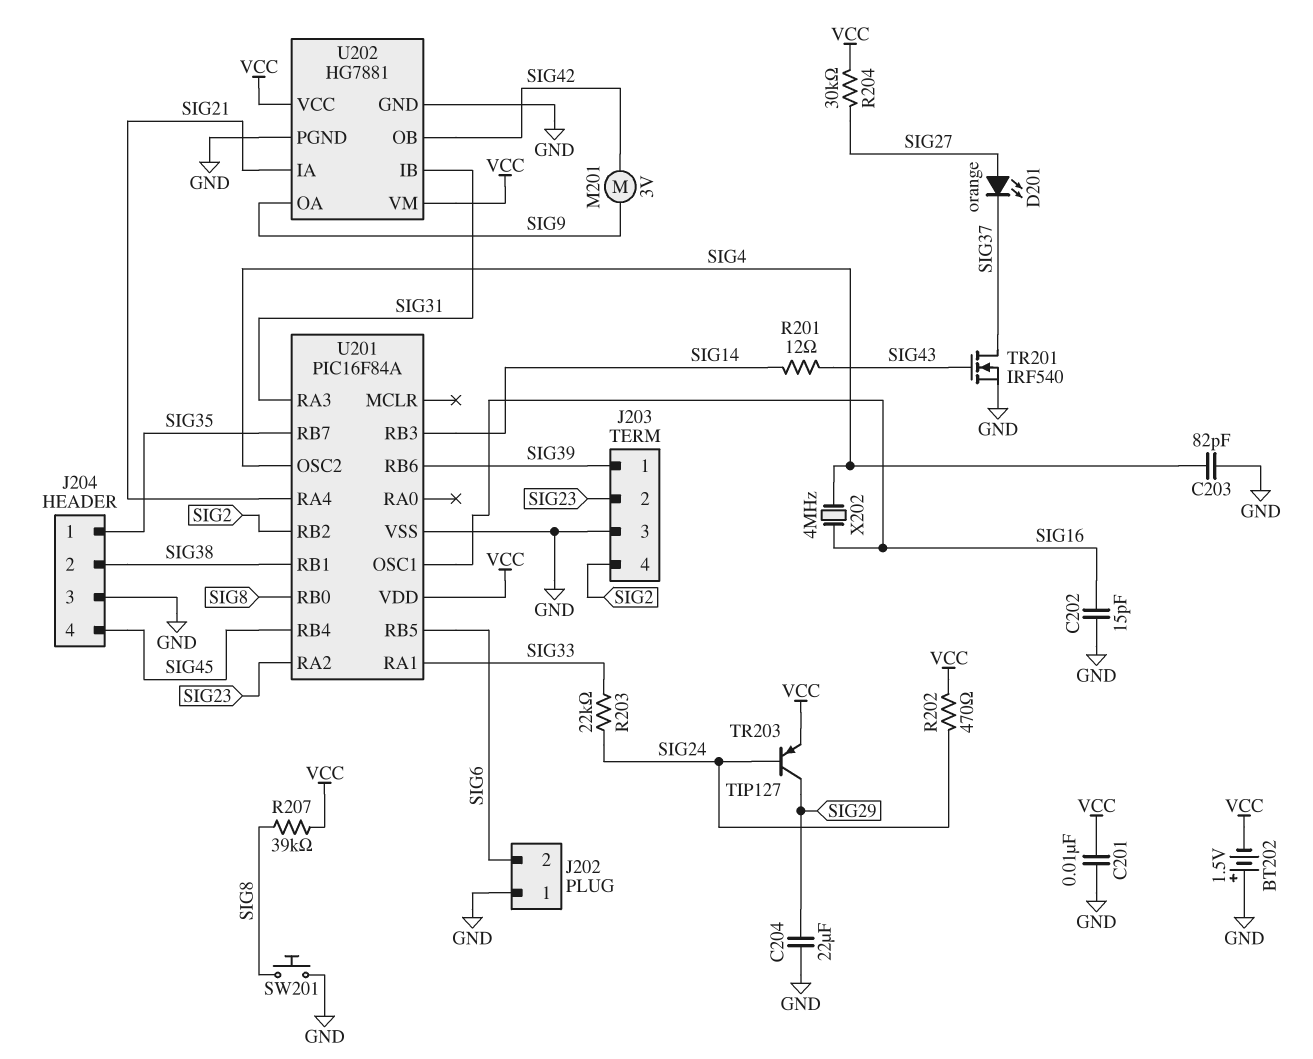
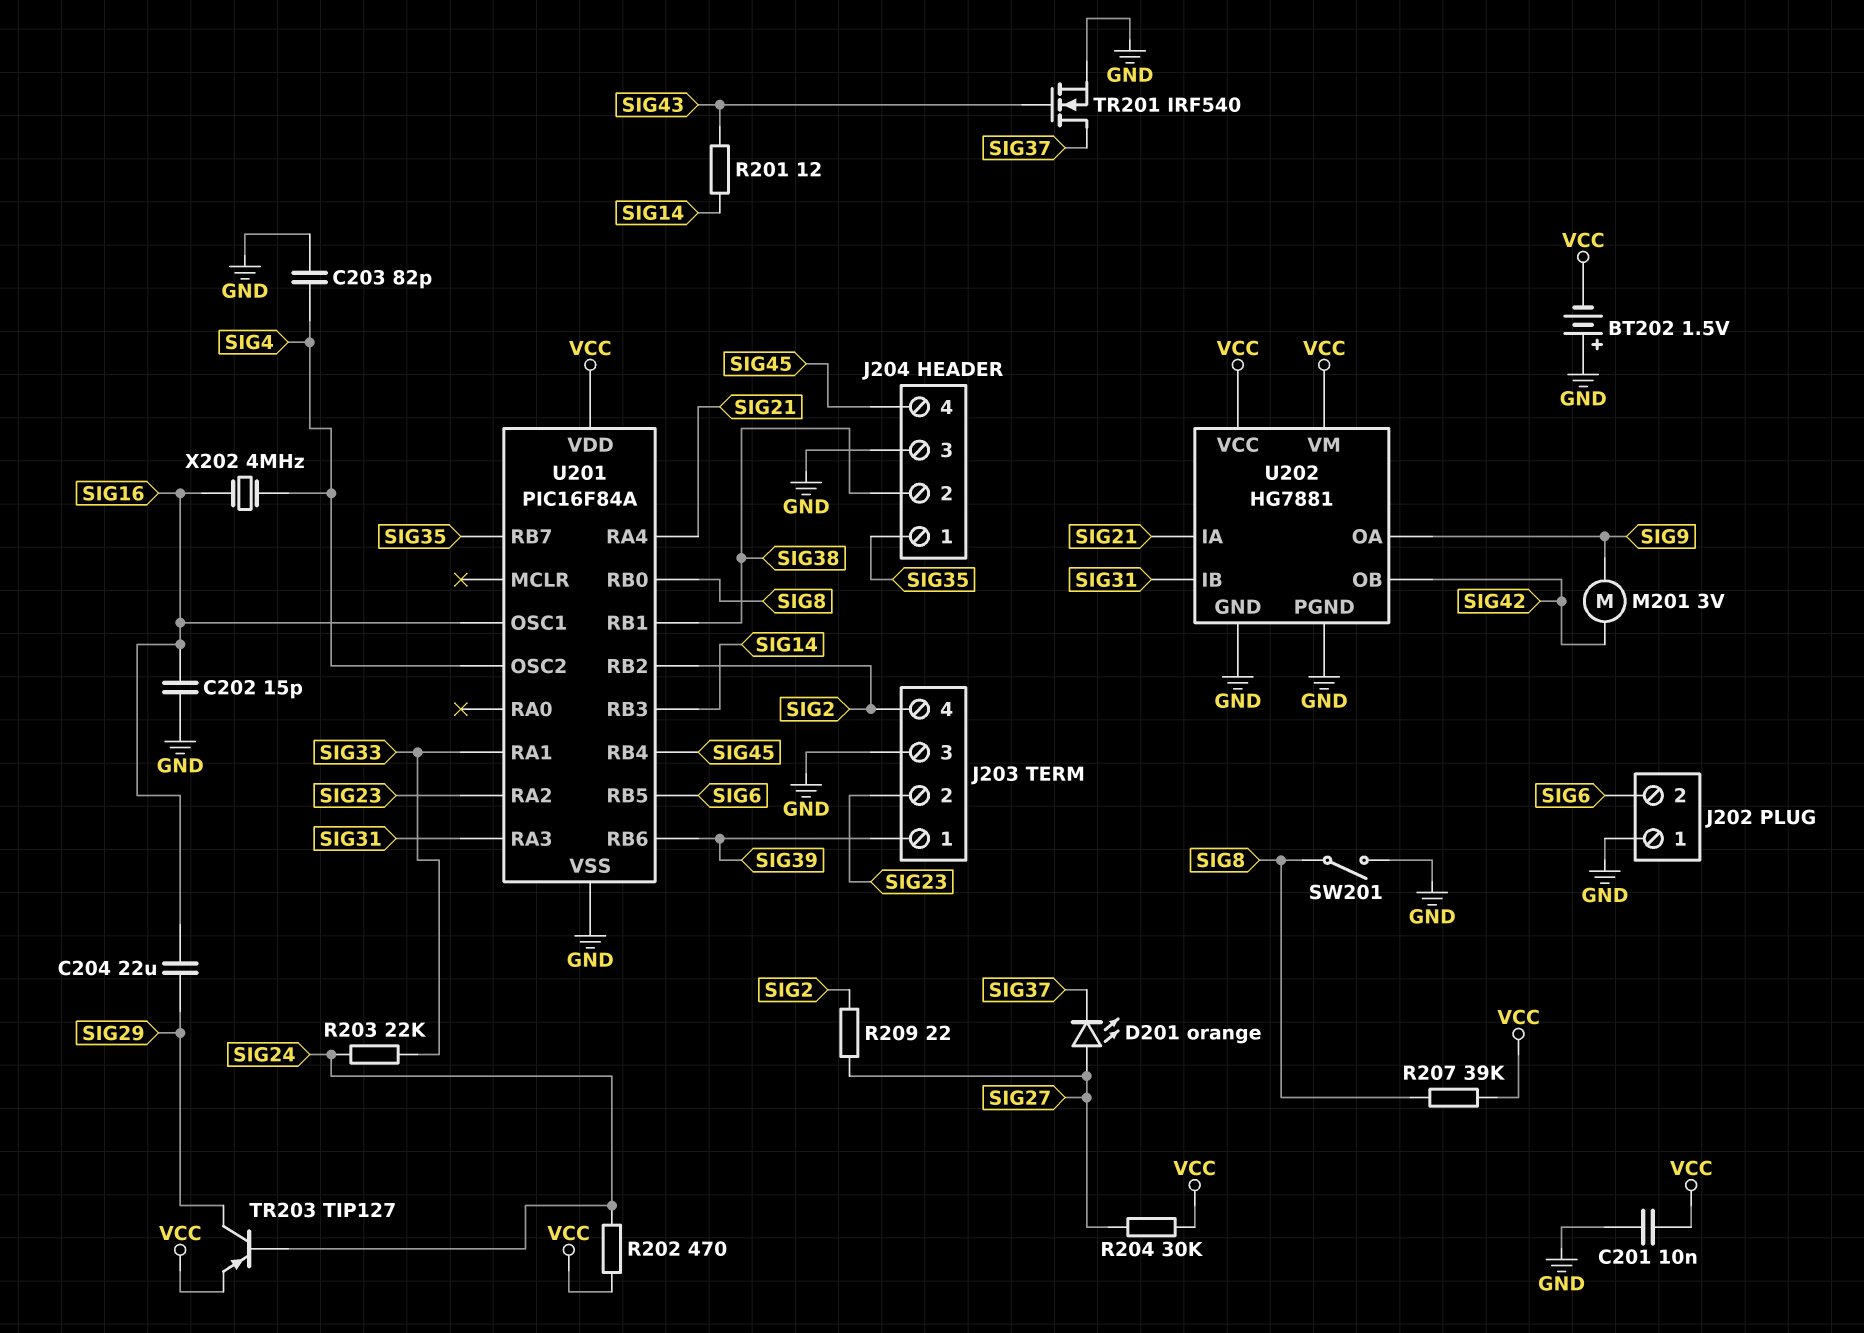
C204: 22uF (GND, SIG29) -> 22uF (SIG16, SIG29)
R209: none -> 22 (SIG2, SIG27)
SW201: button (GND, SIG8) -> switch (GND, SIG8)

